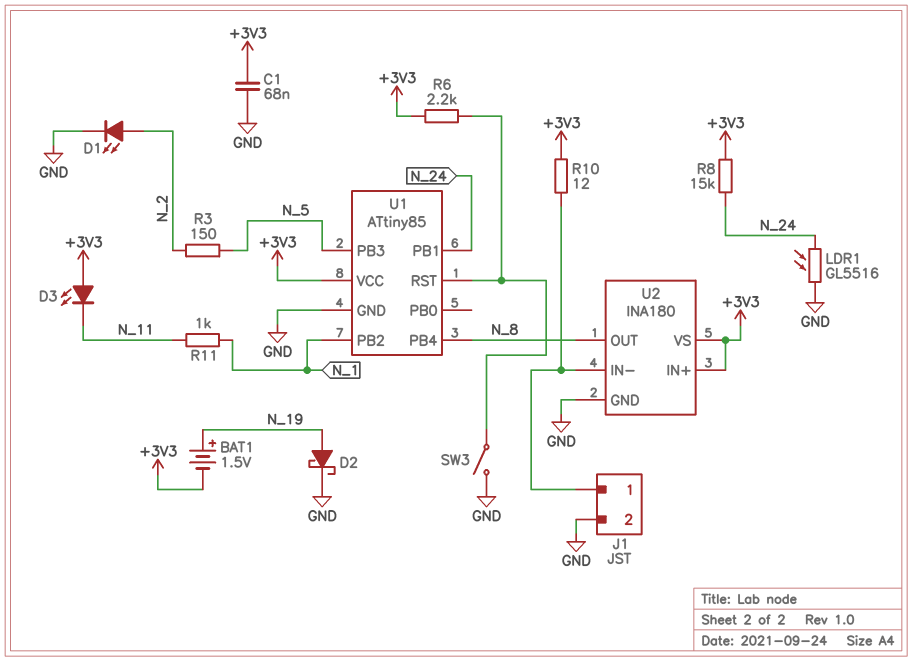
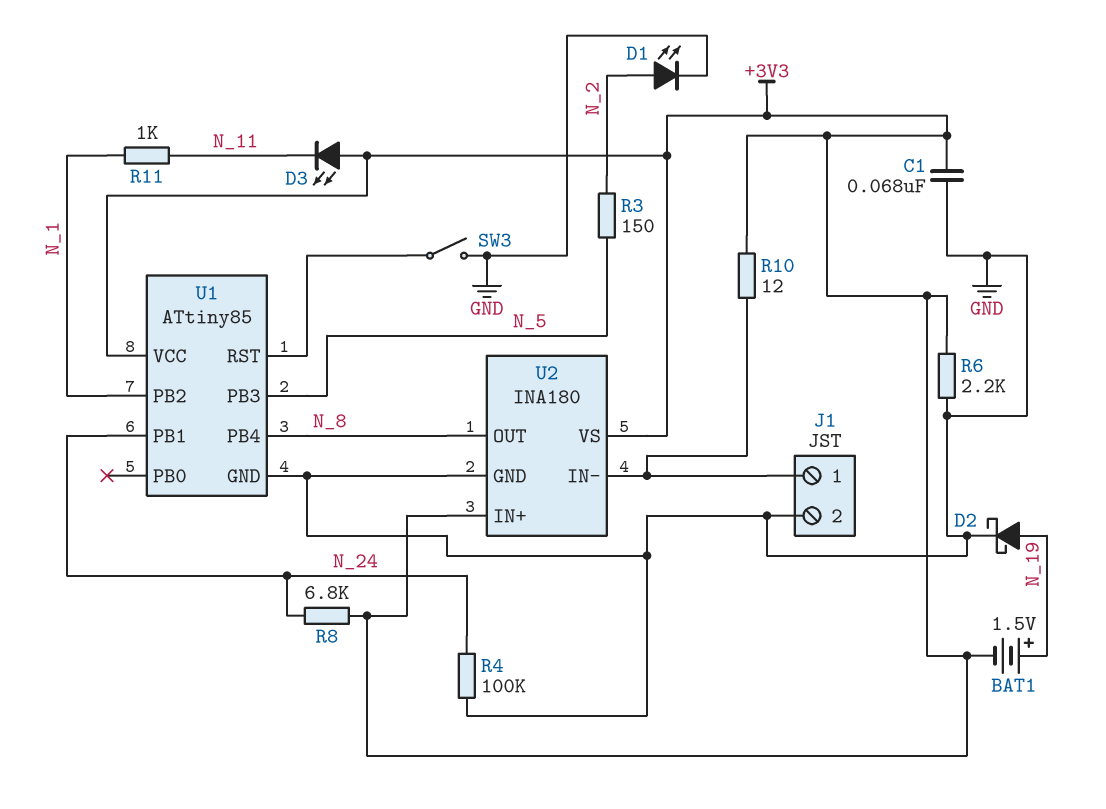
LDR1: GL5516 (GND, N_24) -> none
R4: none -> 100k (GND, N_24)
R6: 2.2k (+3V3, U1/RST) -> 2.2k (+3V3, GND)
R8: 15k (+3V3, N_24) -> 6.8k (+3V3, N_24)

